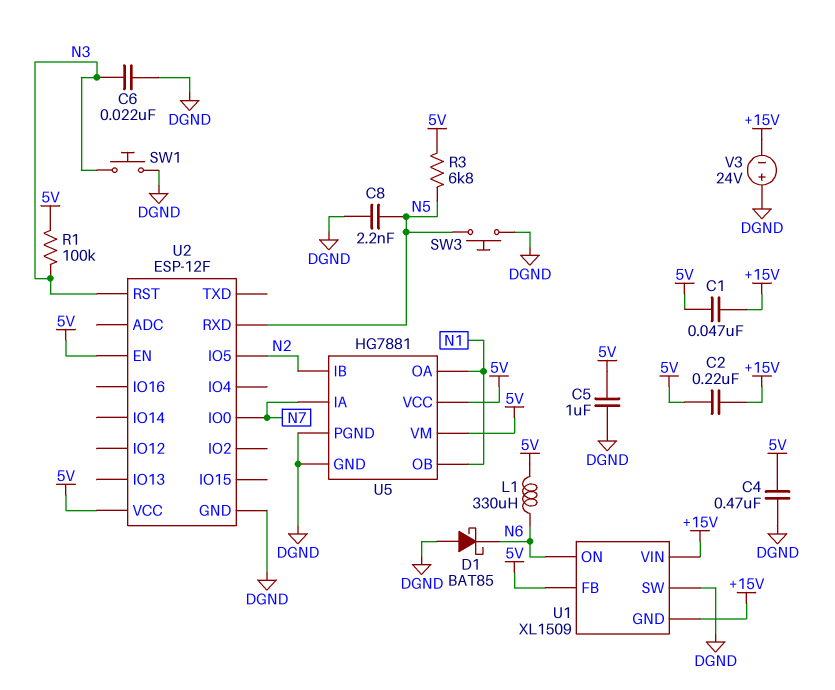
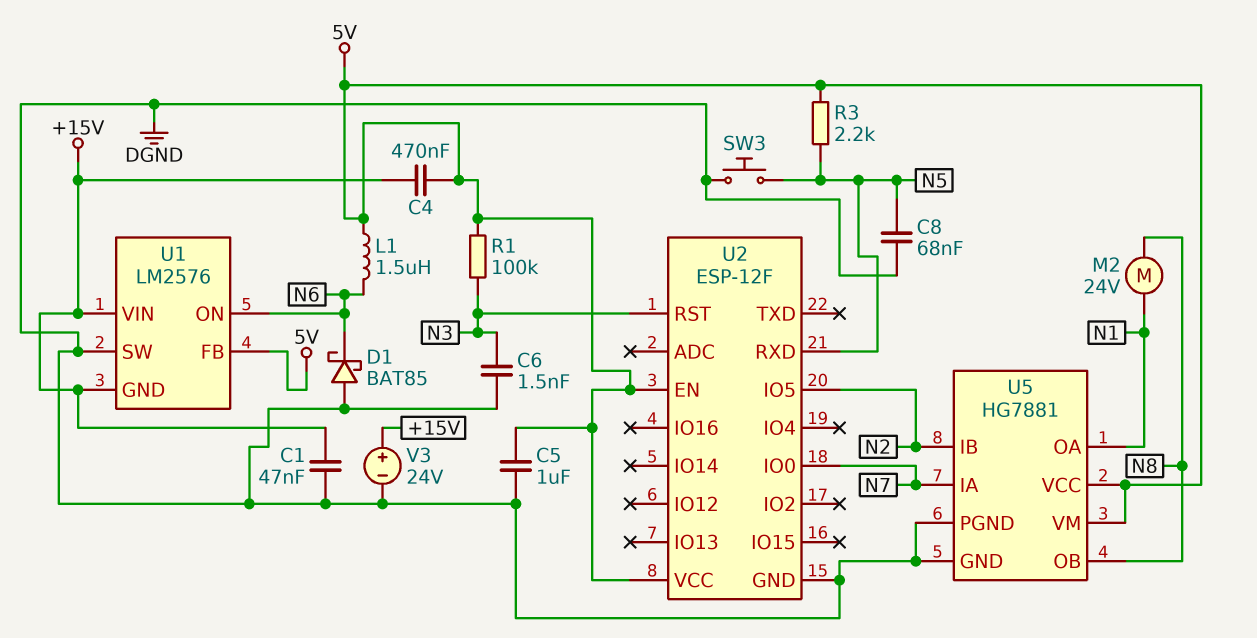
C1: 47nF (+15V, 5V) -> 47nF (+15V, DGND)
C2: 220nF (+15V, 5V) -> none
C4: 470nF (5V, DGND) -> 470nF (+15V, 5V)
C6: 22nF (DGND, N3) -> 1.5nF (DGND, N3)
C8: 2.2nF (DGND, N5) -> 68nF (DGND, N5)
L1: 330uH (5V, N6) -> 1.5uH (5V, N6)
M2: none -> motor 24V (N1, N8)
R3: 6.8k (5V, N5) -> 2.2k (5V, N5)
SW1: button (DGND, N3) -> none
U1: XL1509 -> LM2576
U5 pin OB: N1 -> N8
V3: 24V (plus DGND, minus +15V) -> 24V (plus +15V, minus DGND)

